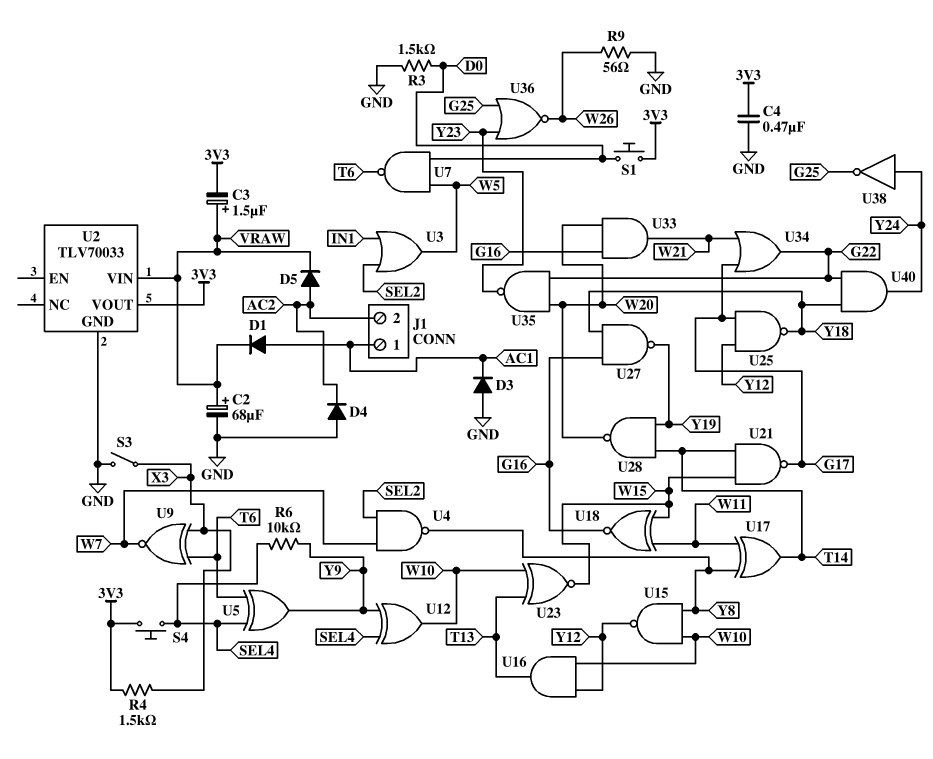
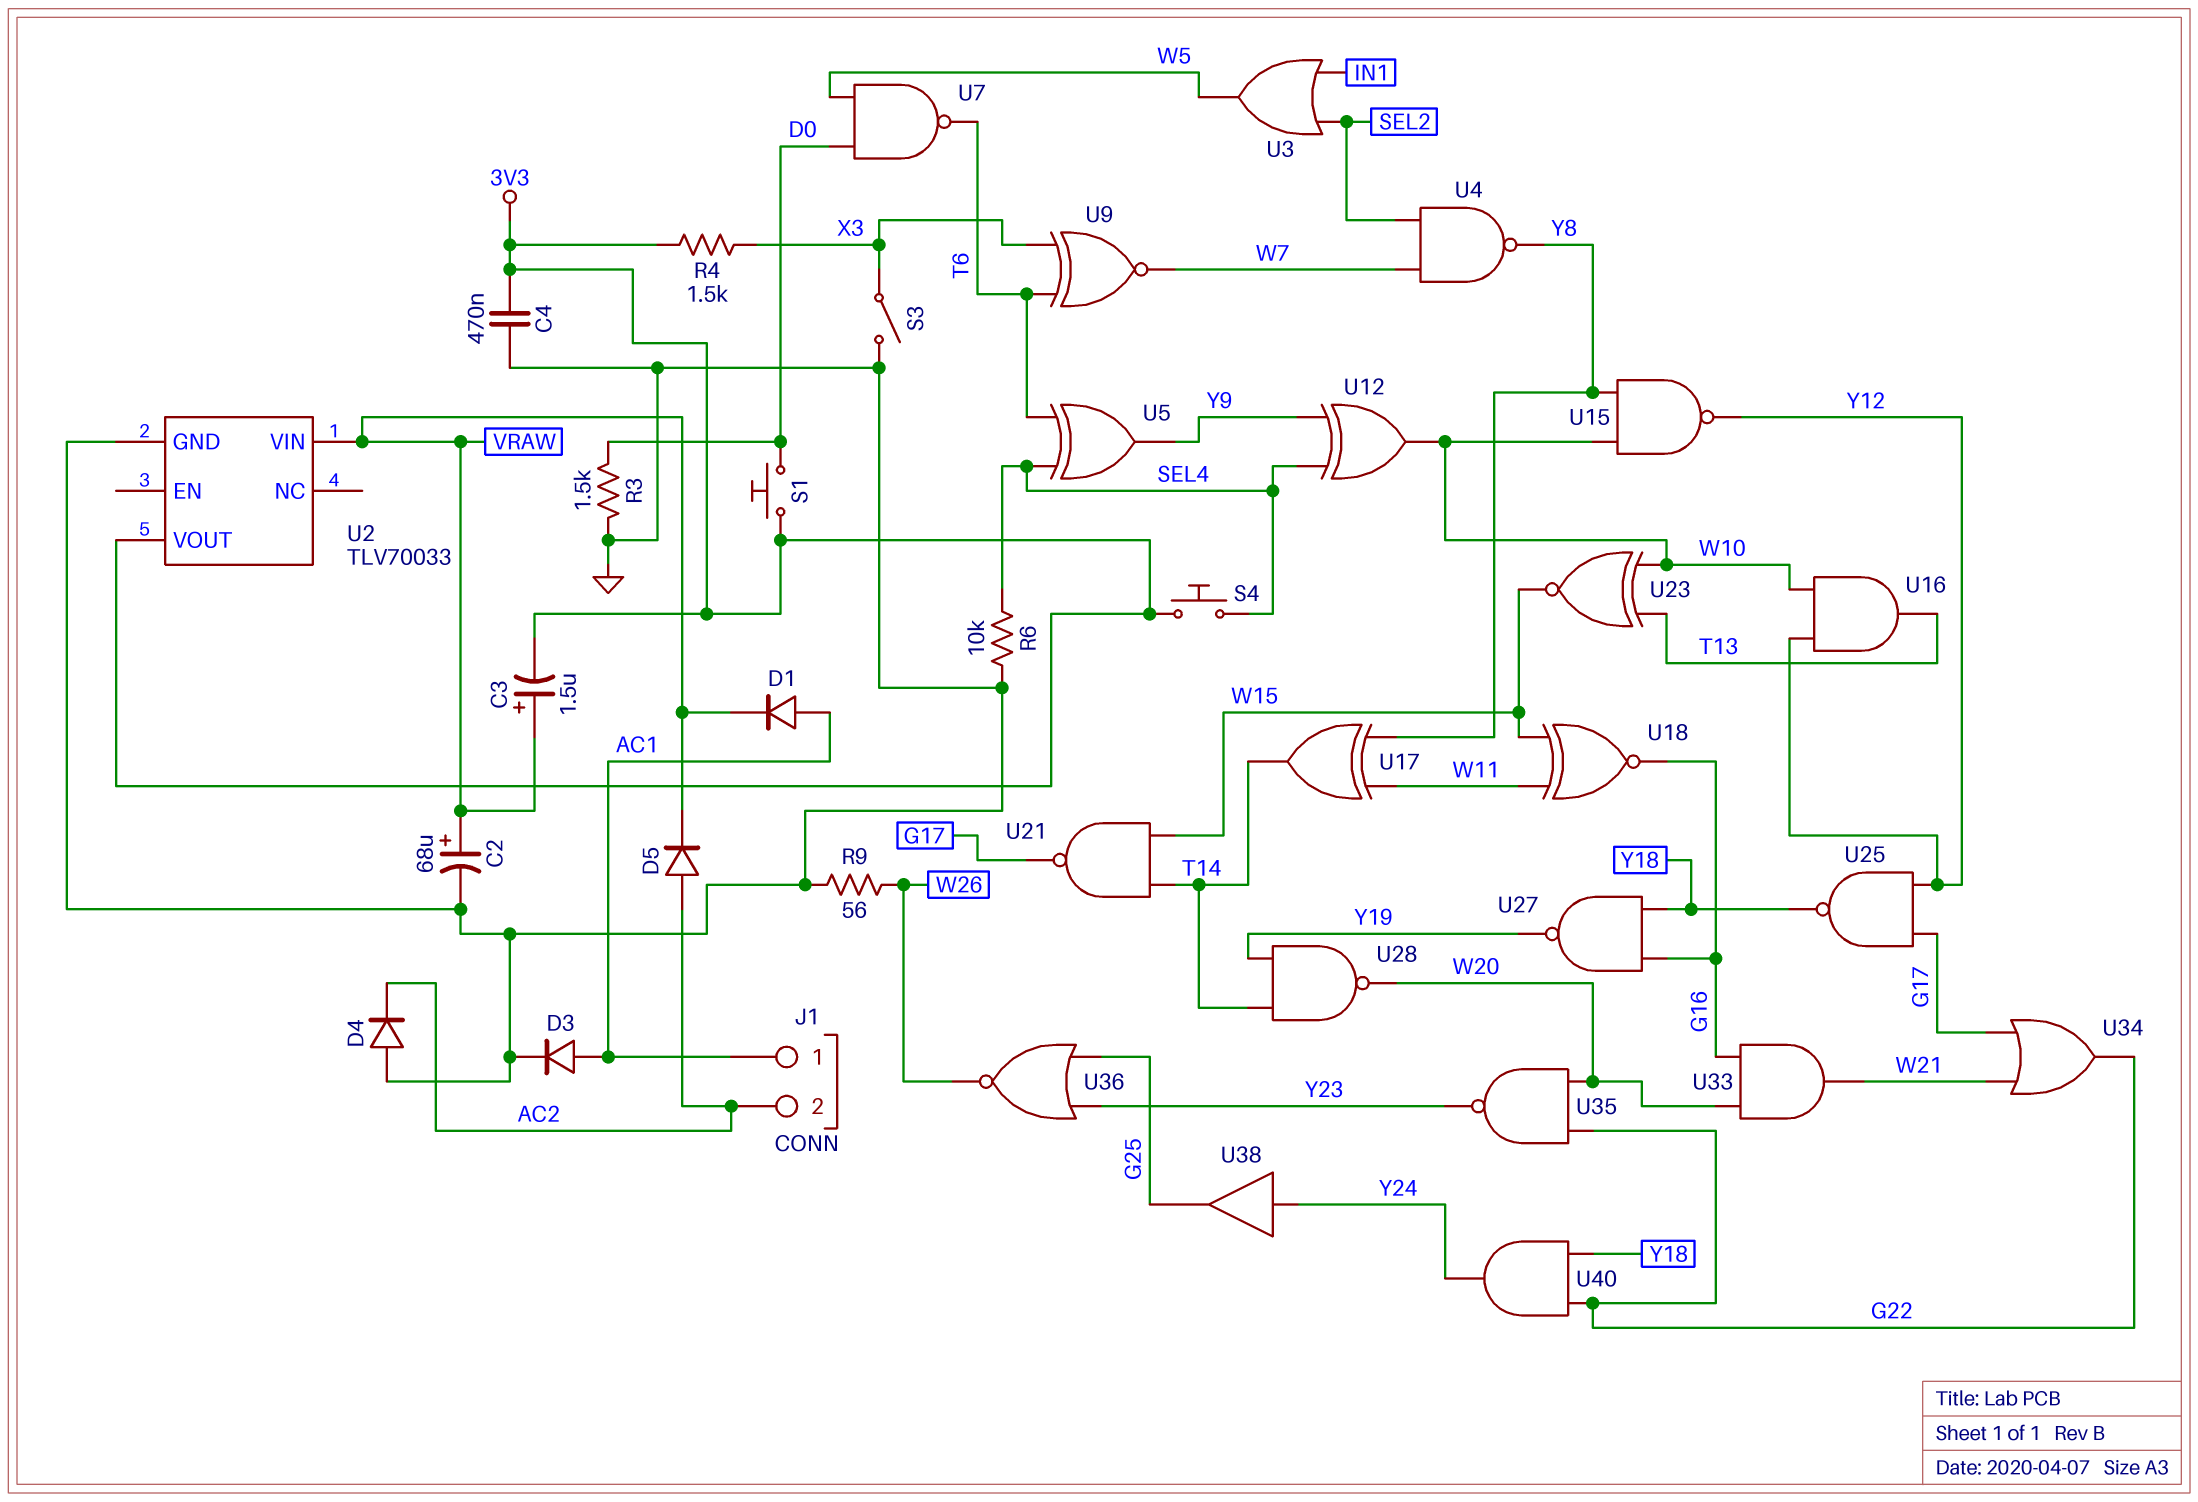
D3: diode (A GND, K AC1) -> diode (A AC1, K GND)
R6: 10k (SEL4, Y9) -> 10k (GND, SEL4)
U38: NOT (in Y24, out G25) -> buffer (in Y24, out G25)

